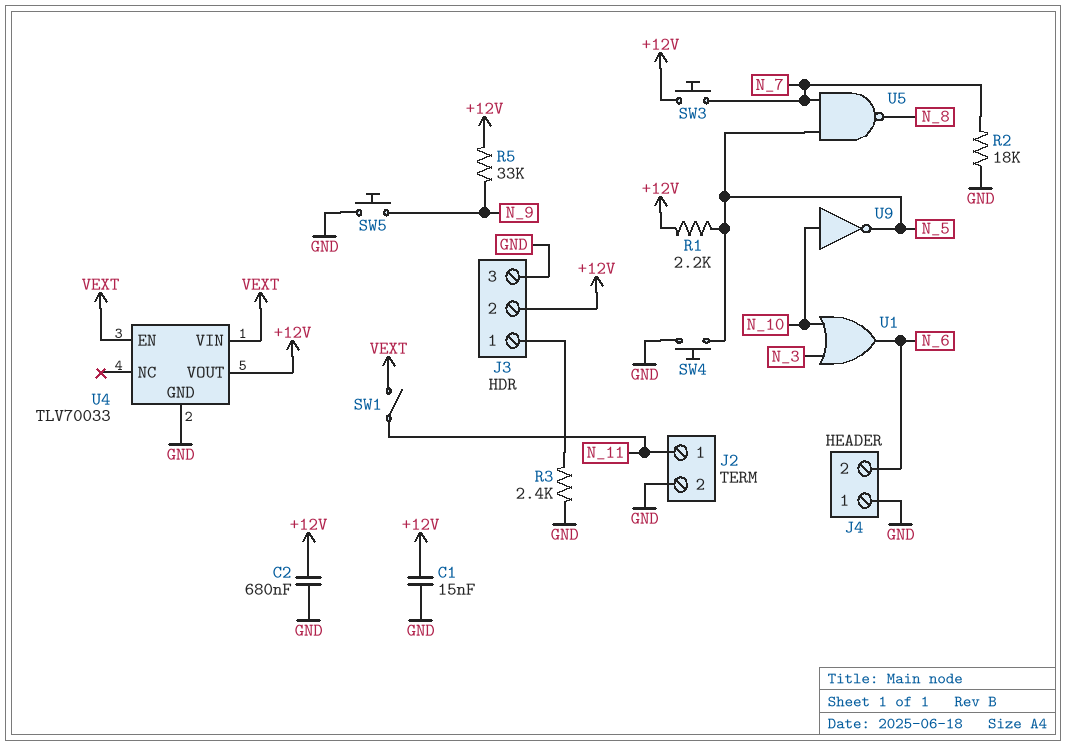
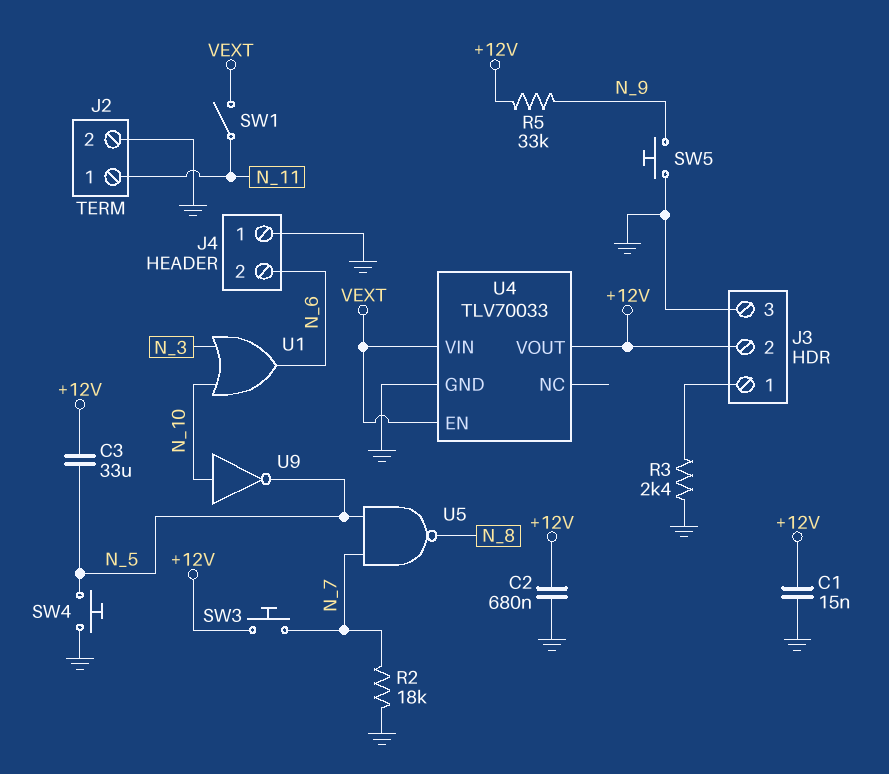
C3: none -> 33uF (+12V, N_5)
R1: 2.2k (+12V, N_5) -> none

